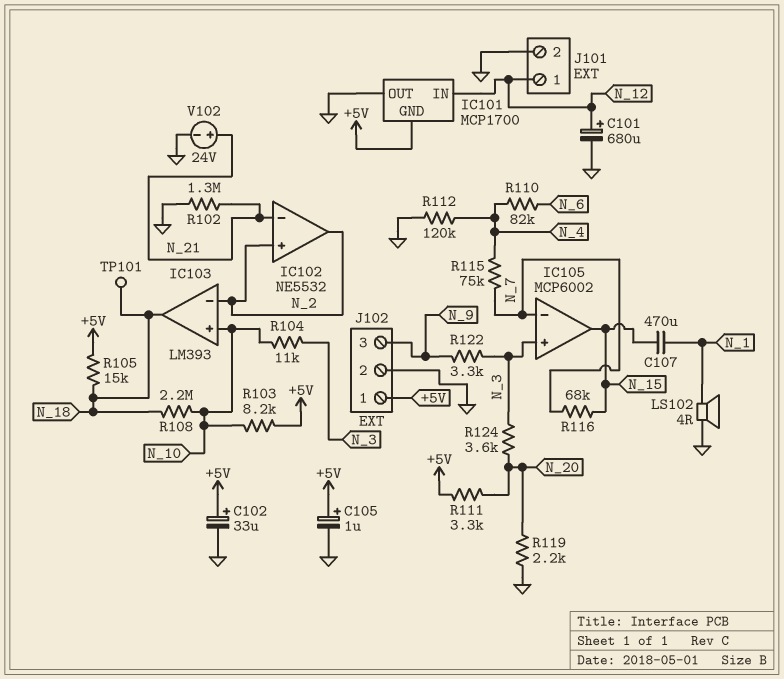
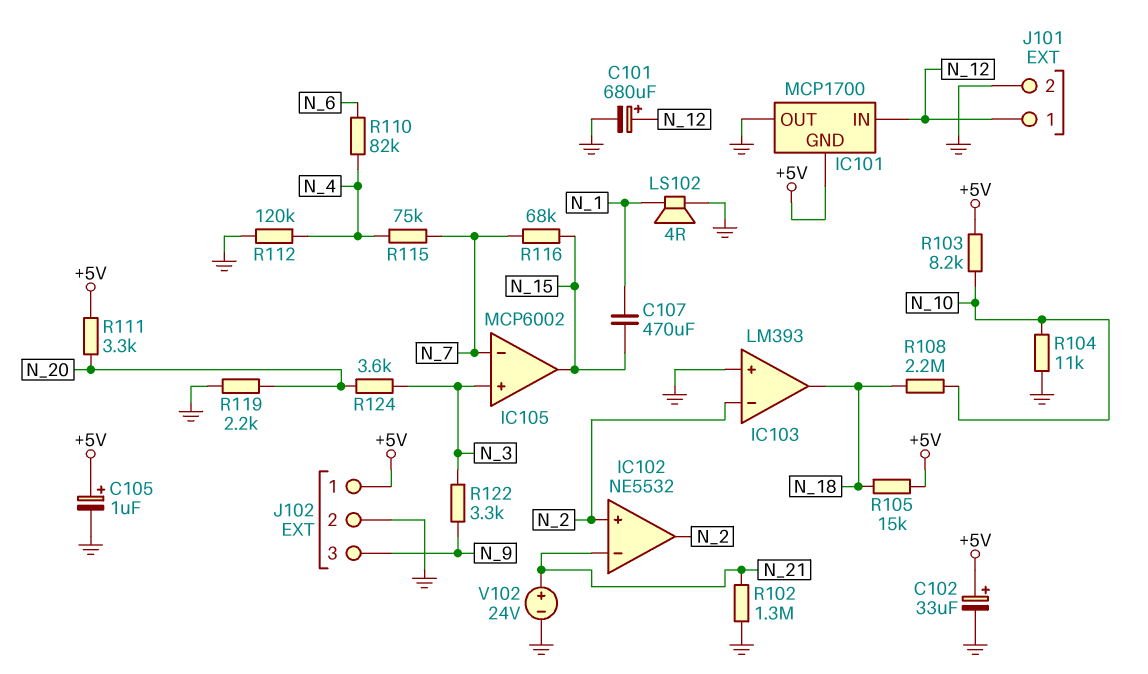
IC103 pin in+: N_10 -> GND
R104: 11k (N_3, N_10) -> 11k (GND, N_10)
TP101: test point (N_18) -> none

